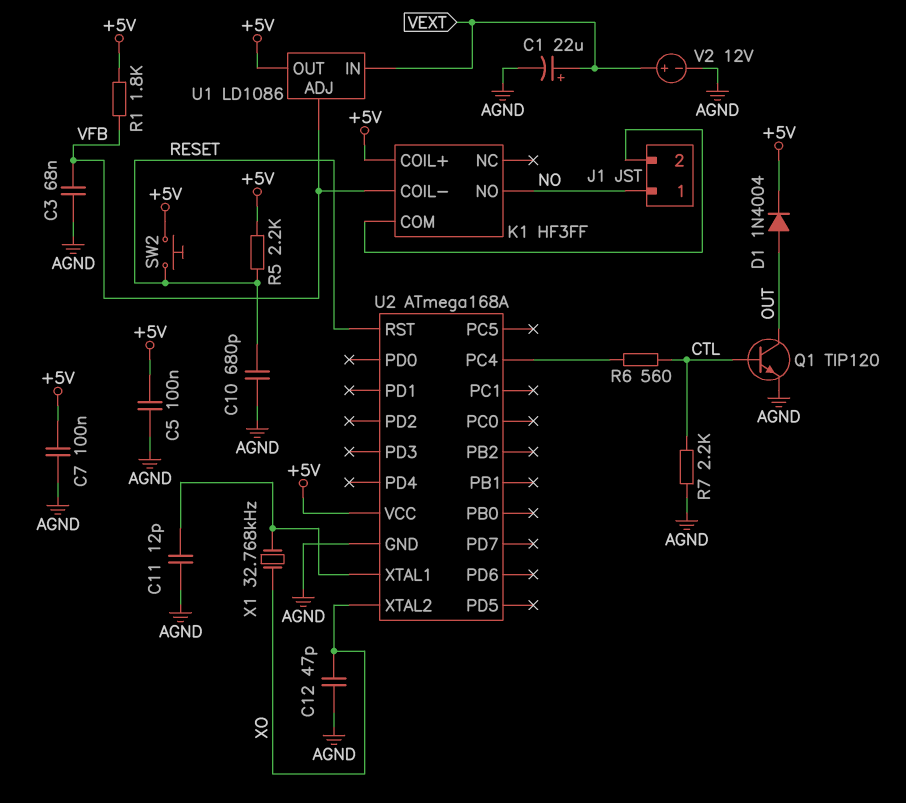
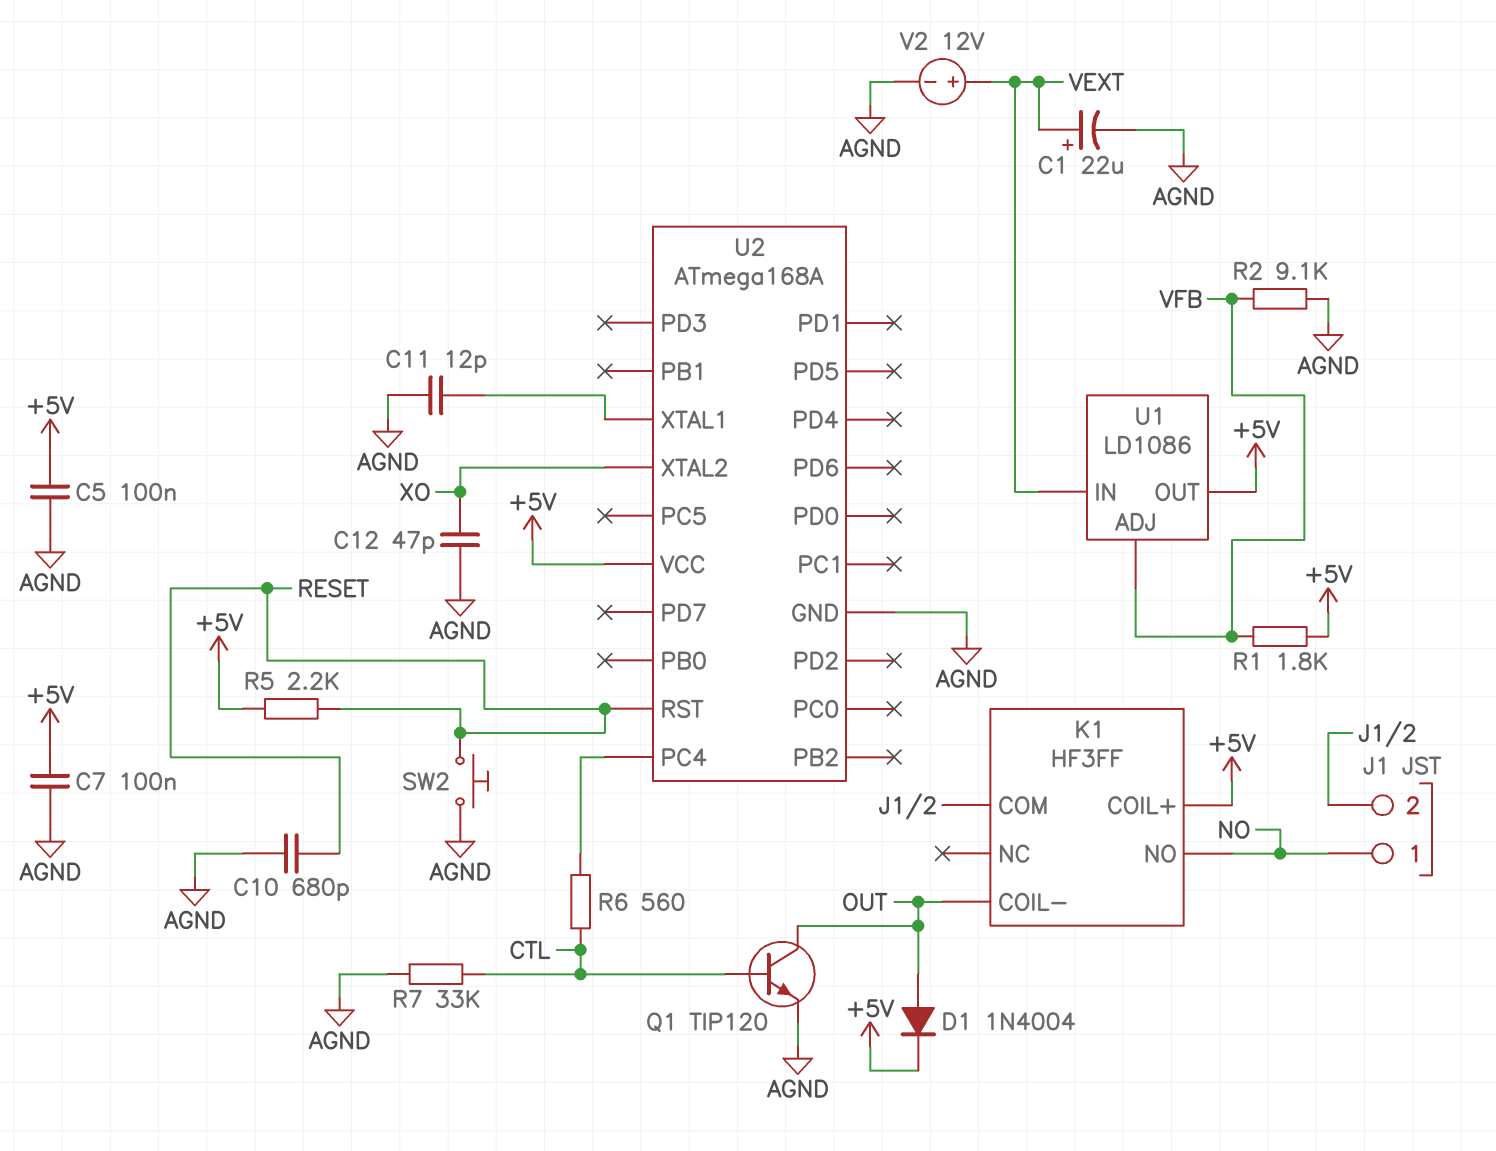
C3: 68nF (AGND, VFB) -> none
K1 pin COIL-: VFB -> OUT
R2: none -> 9.1k (AGND, VFB)
R7: 2.2k (AGND, CTL) -> 33k (AGND, CTL)
SW2: button (+5V, RESET) -> button (AGND, RESET)
X1: 32.768kHz (U2/XTAL1, XO) -> none

